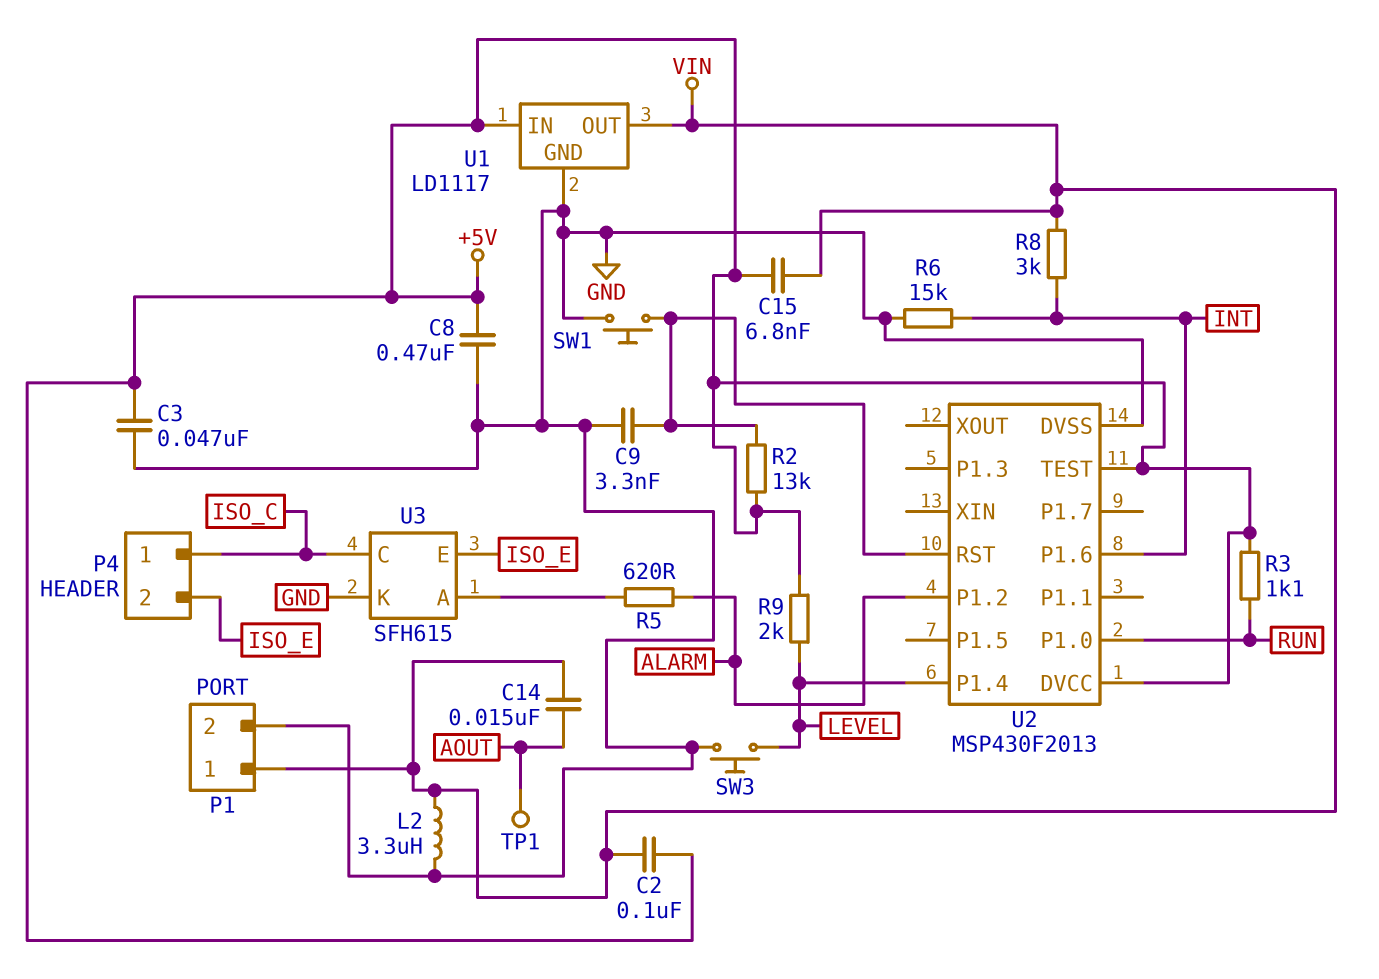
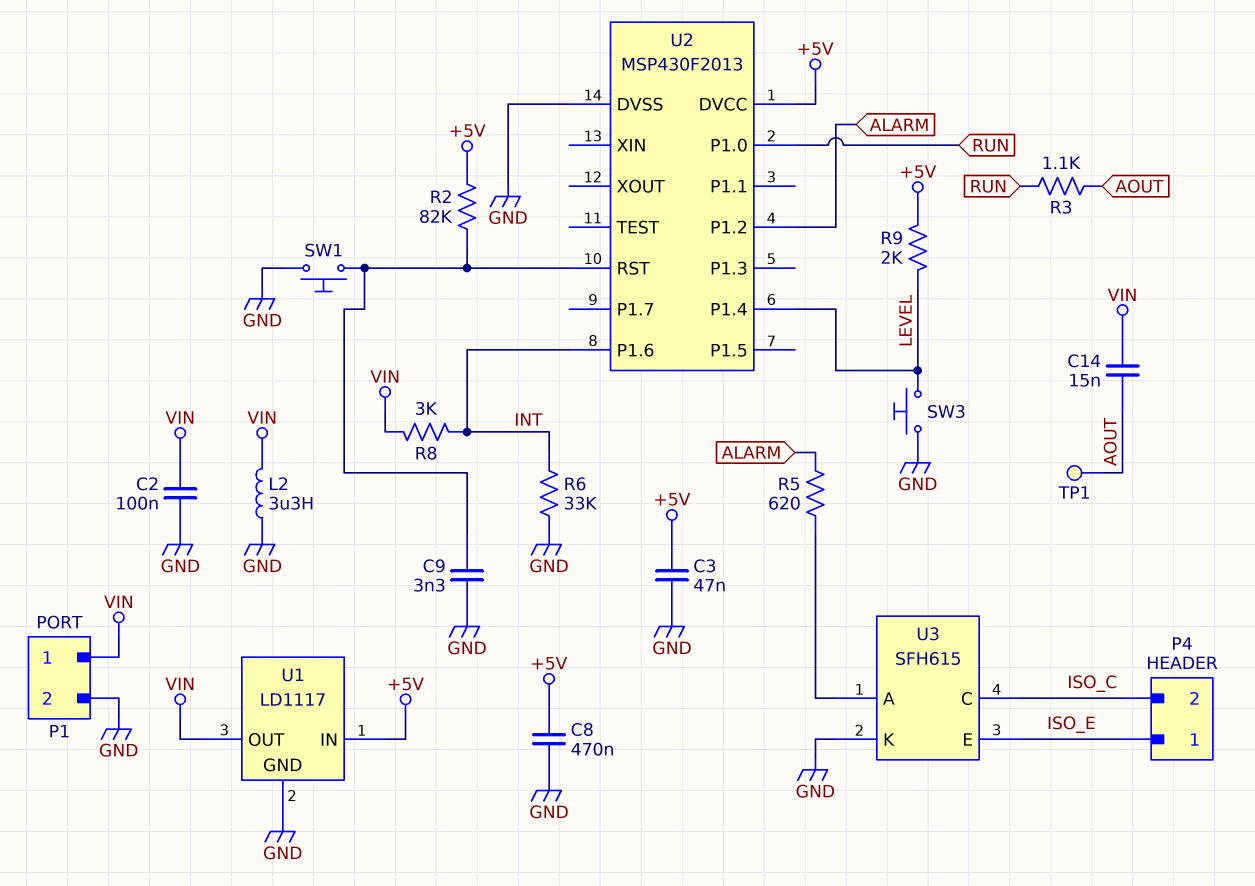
C2: 100nF (+5V, VIN) -> 100nF (GND, VIN)
C15: 6.8nF (+5V, VIN) -> none
P4 pin 1: ISO_C -> ISO_E
P4 pin 2: ISO_E -> ISO_C
R2: 13k (+5V, U2/RST) -> 82k (+5V, U2/RST)
R3: 1.1k (+5V, RUN) -> 1.1k (AOUT, RUN)
R6: 15k (GND, INT) -> 33k (GND, INT)
U2 pin TEST: +5V -> none

